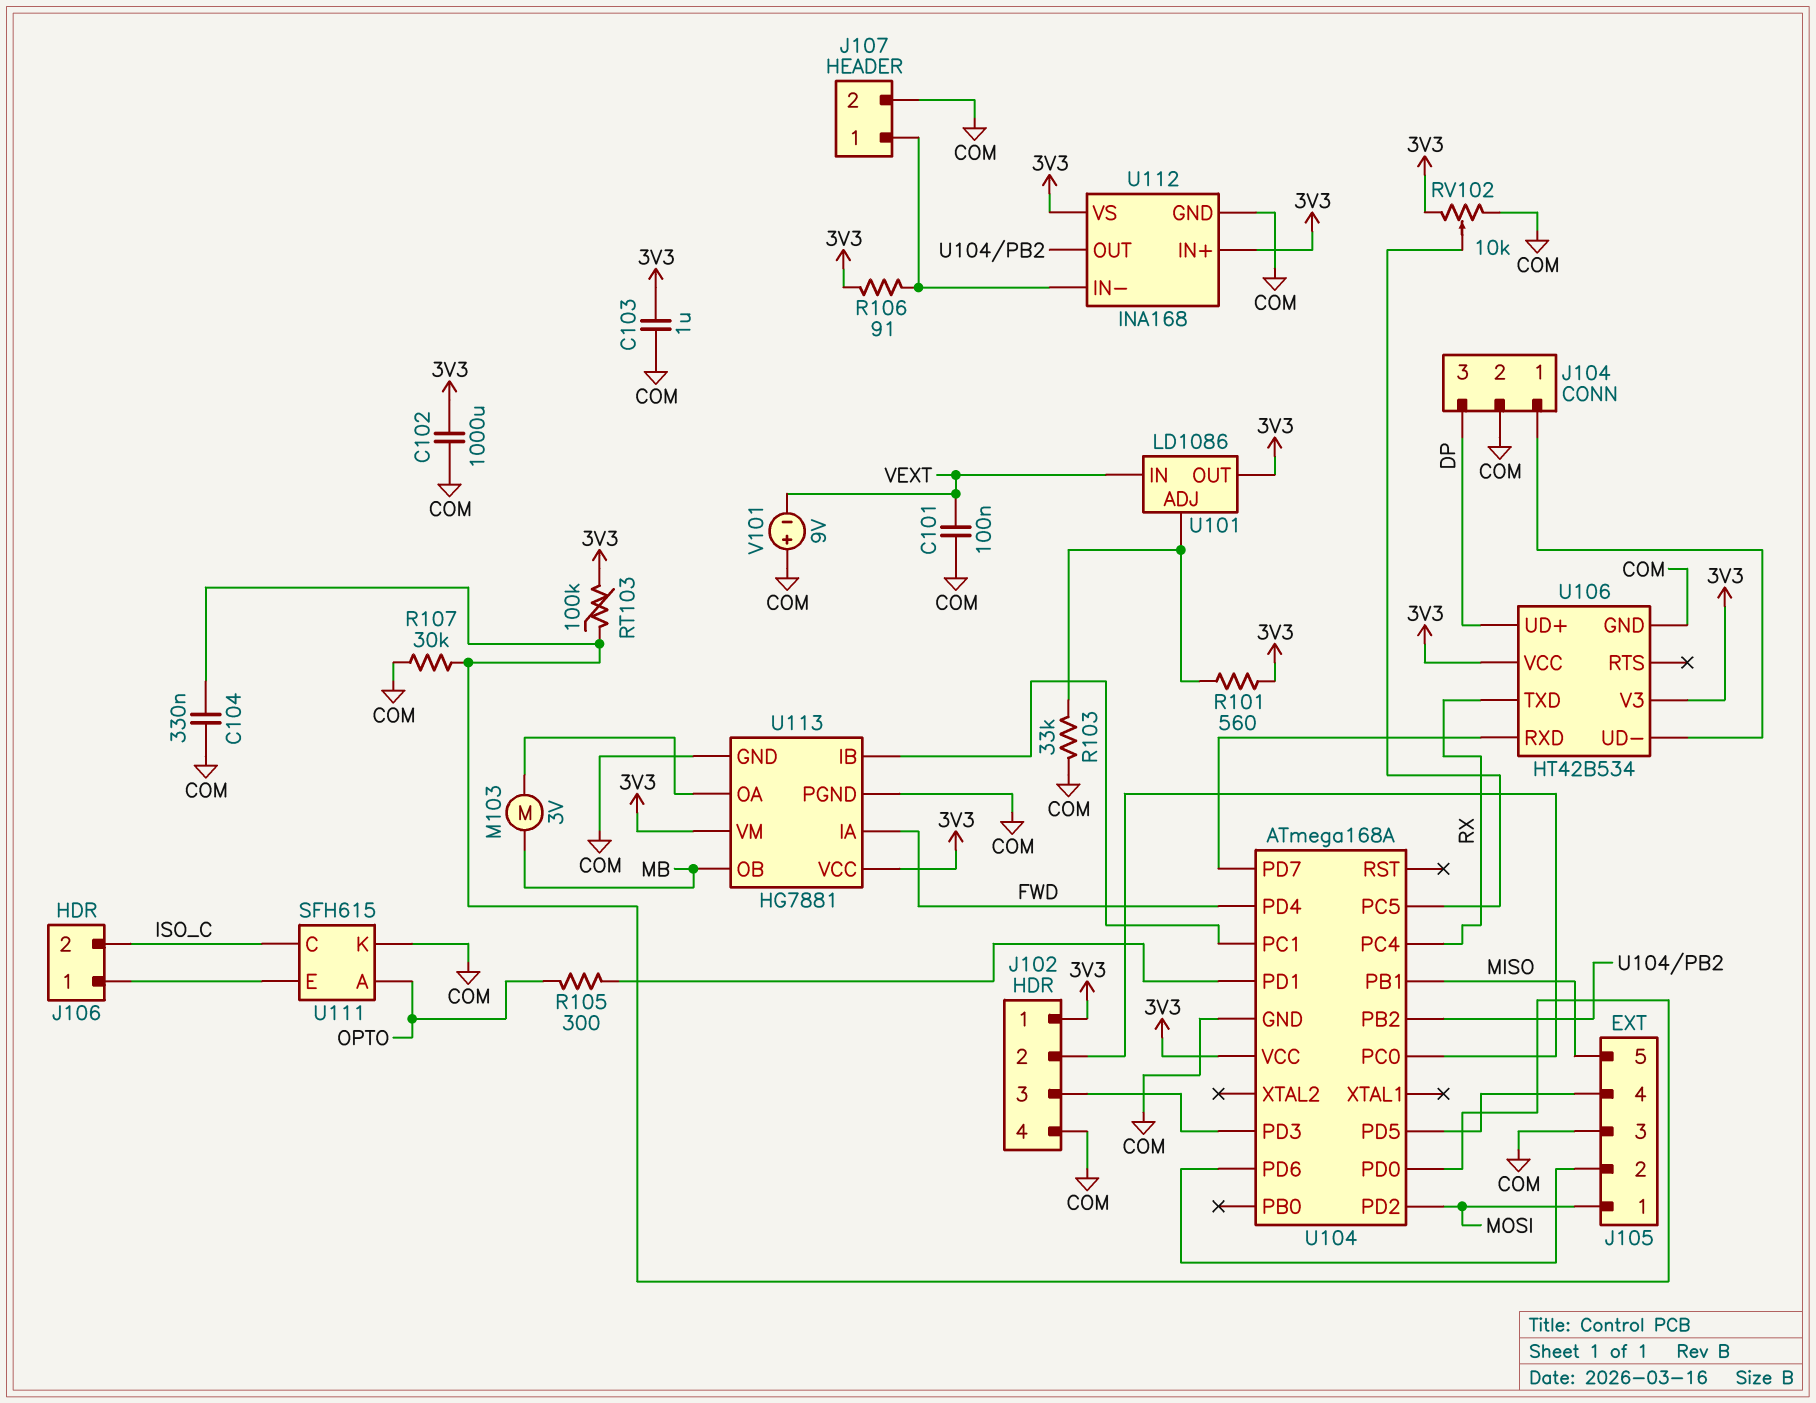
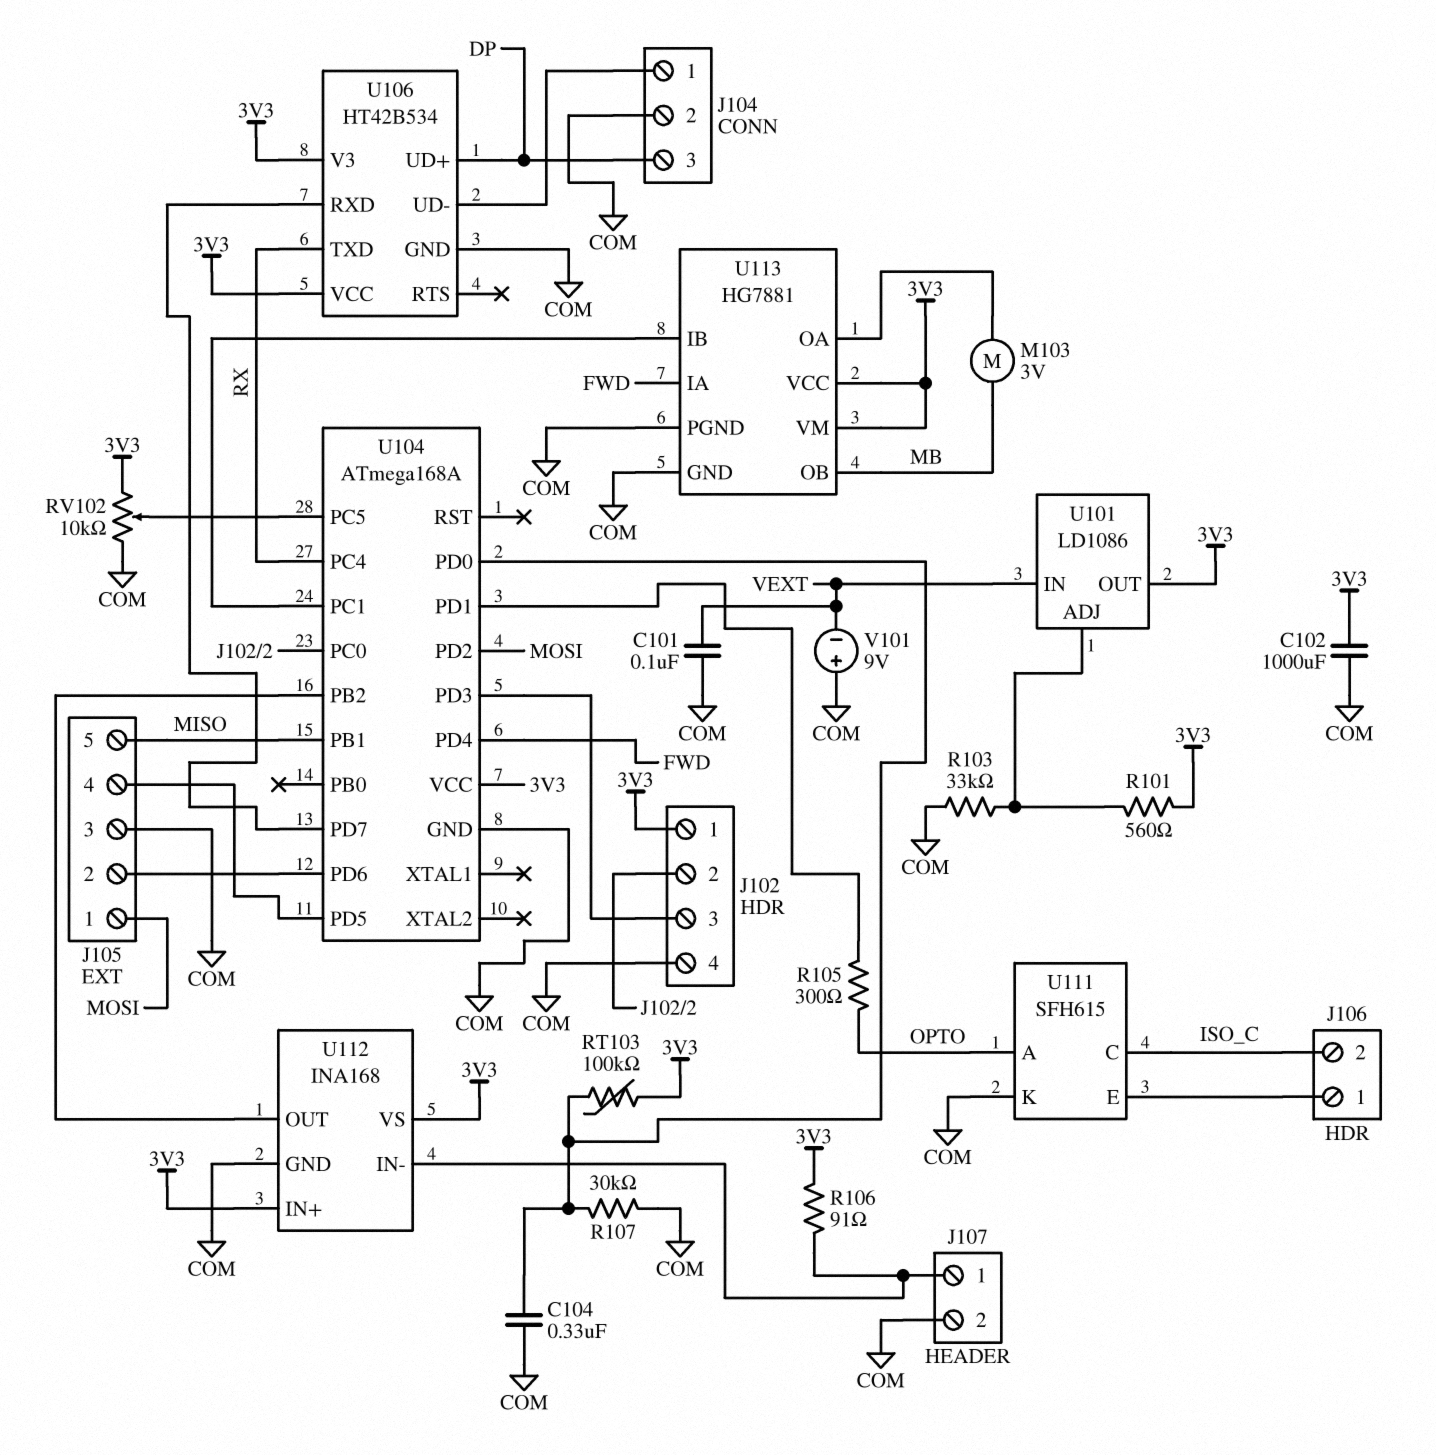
C103: 1uF (3V3, COM) -> none

